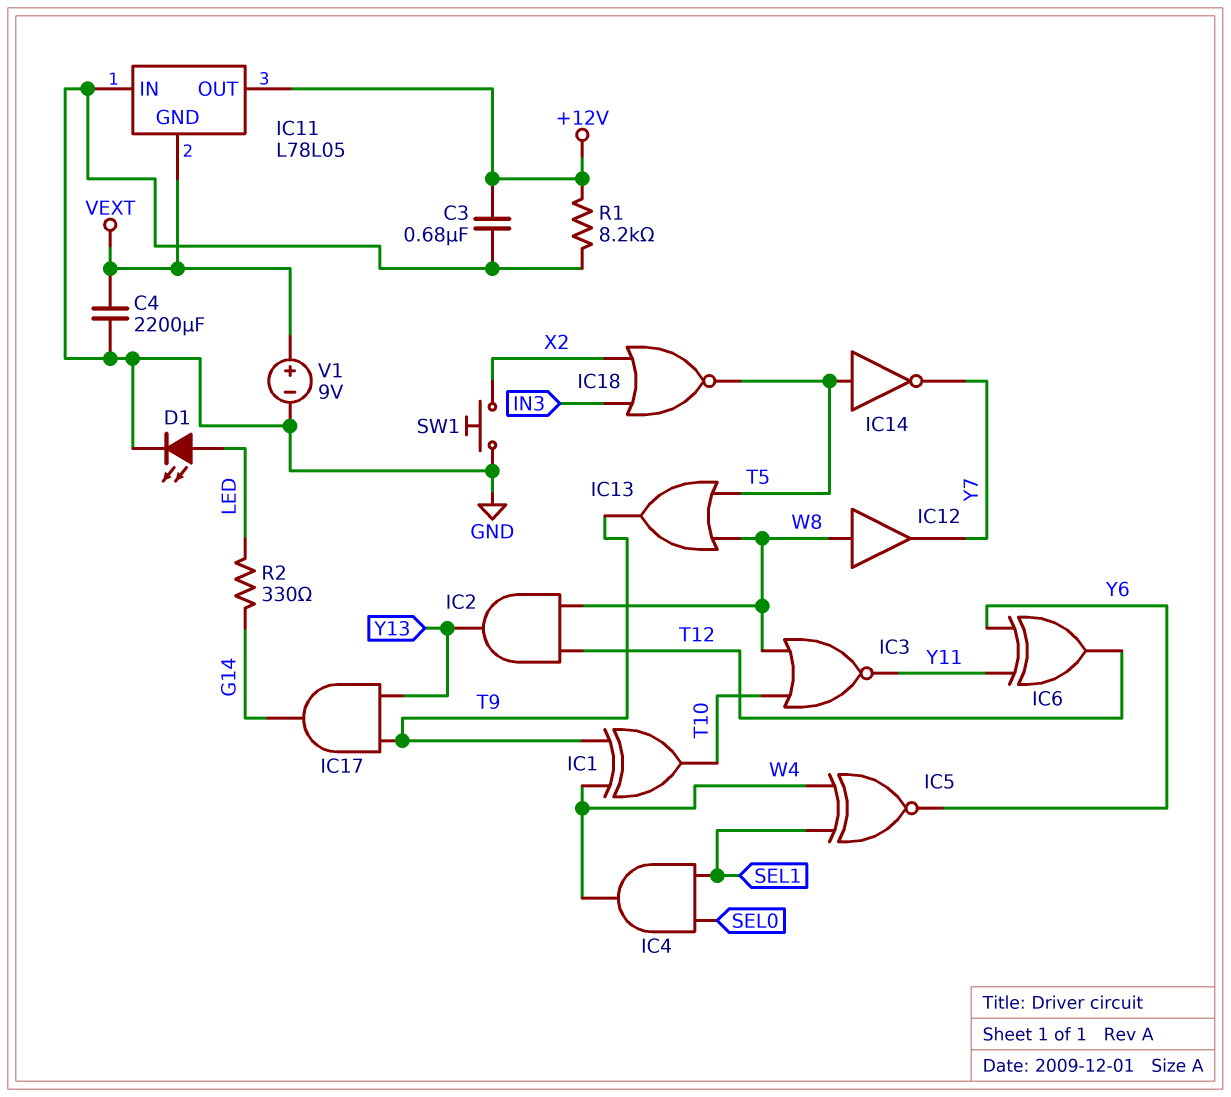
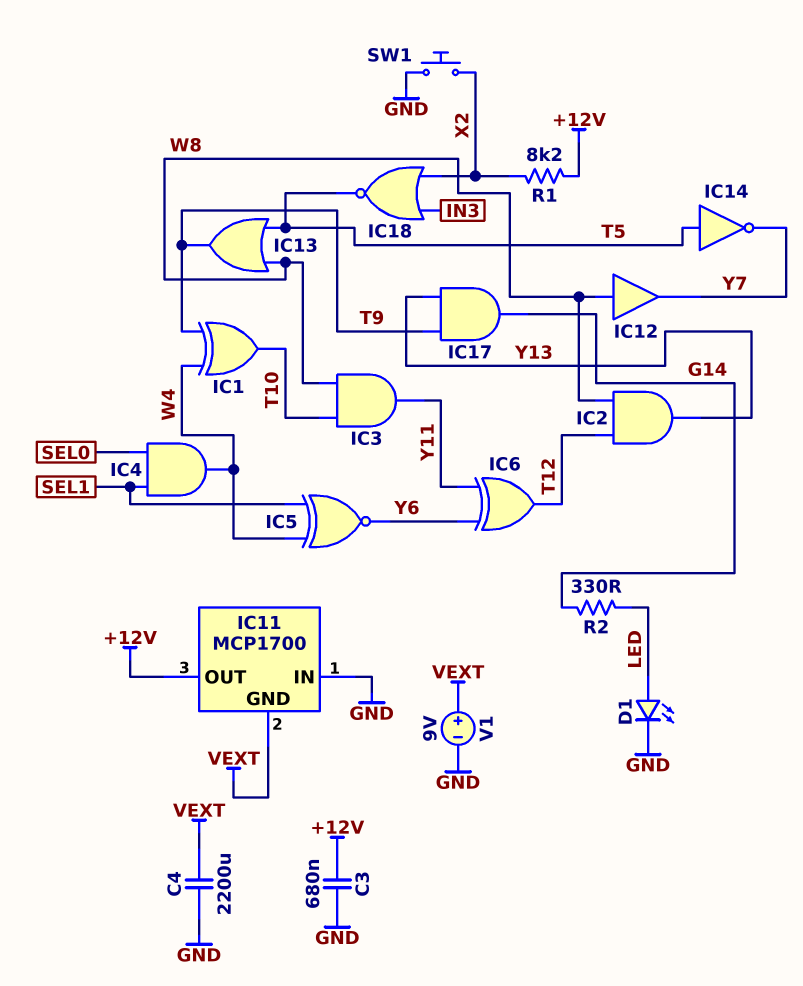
IC3: NOR (in T10, in W8, out Y11) -> AND (in T10, in W8, out Y11)
IC11: L78L05 -> MCP1700
R1: 8.2k (+12V, GND) -> 8.2k (+12V, X2)

